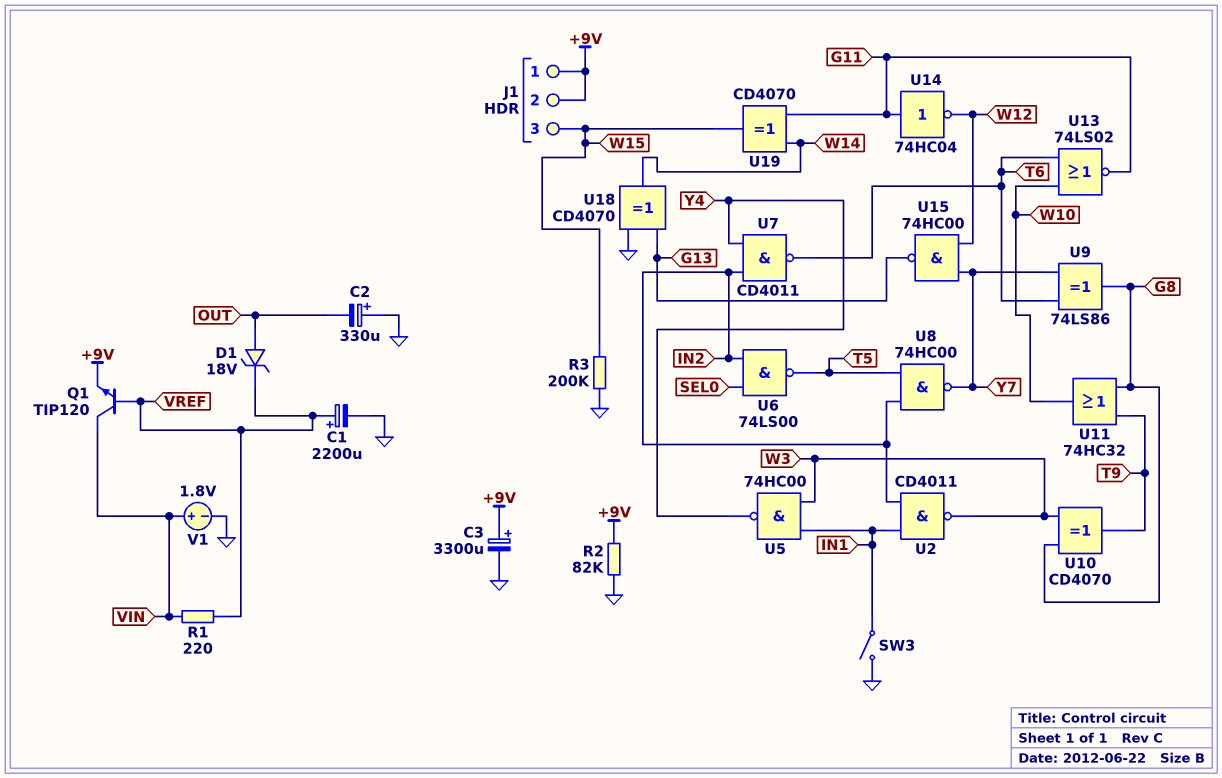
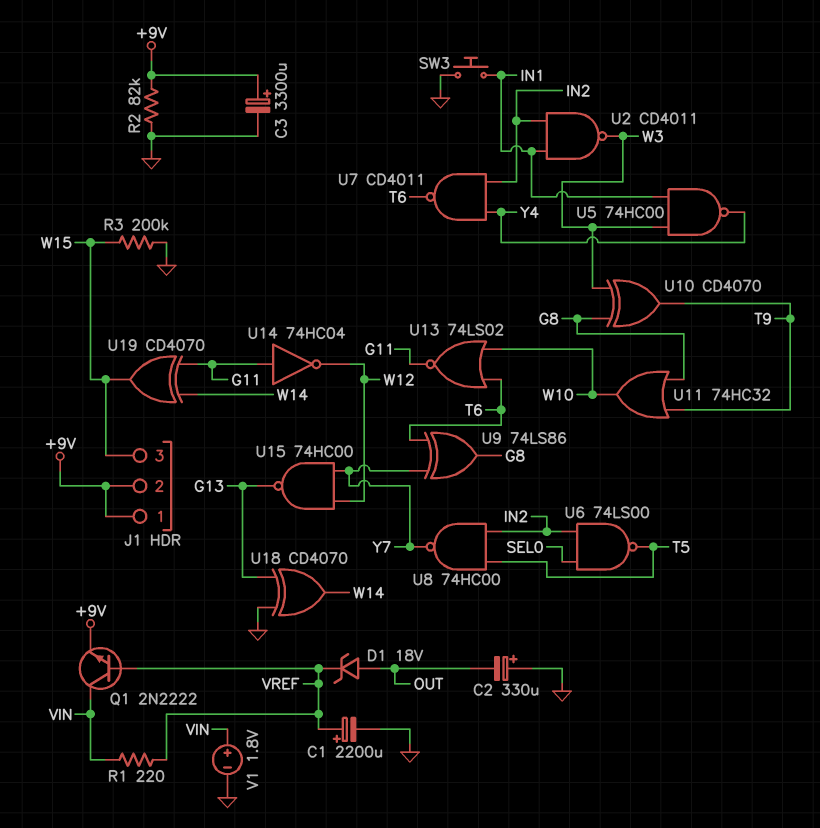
Q1: NPN TIP120 (B VREF, C VIN, E +9V) -> NPN 2N2222 (B VREF, C VIN, E +9V)
SW3: switch (GND, IN1) -> button (GND, IN1)

